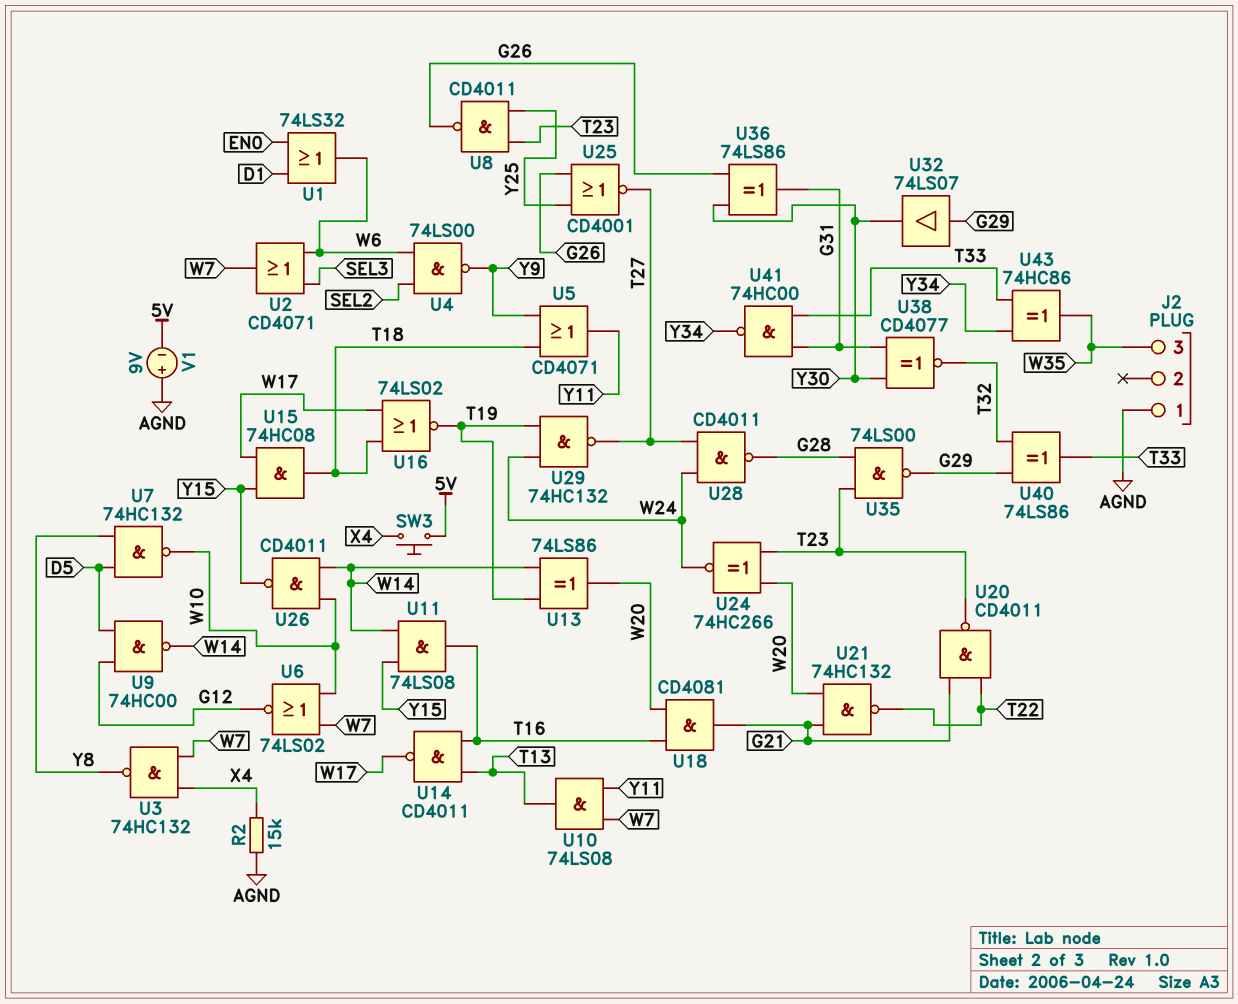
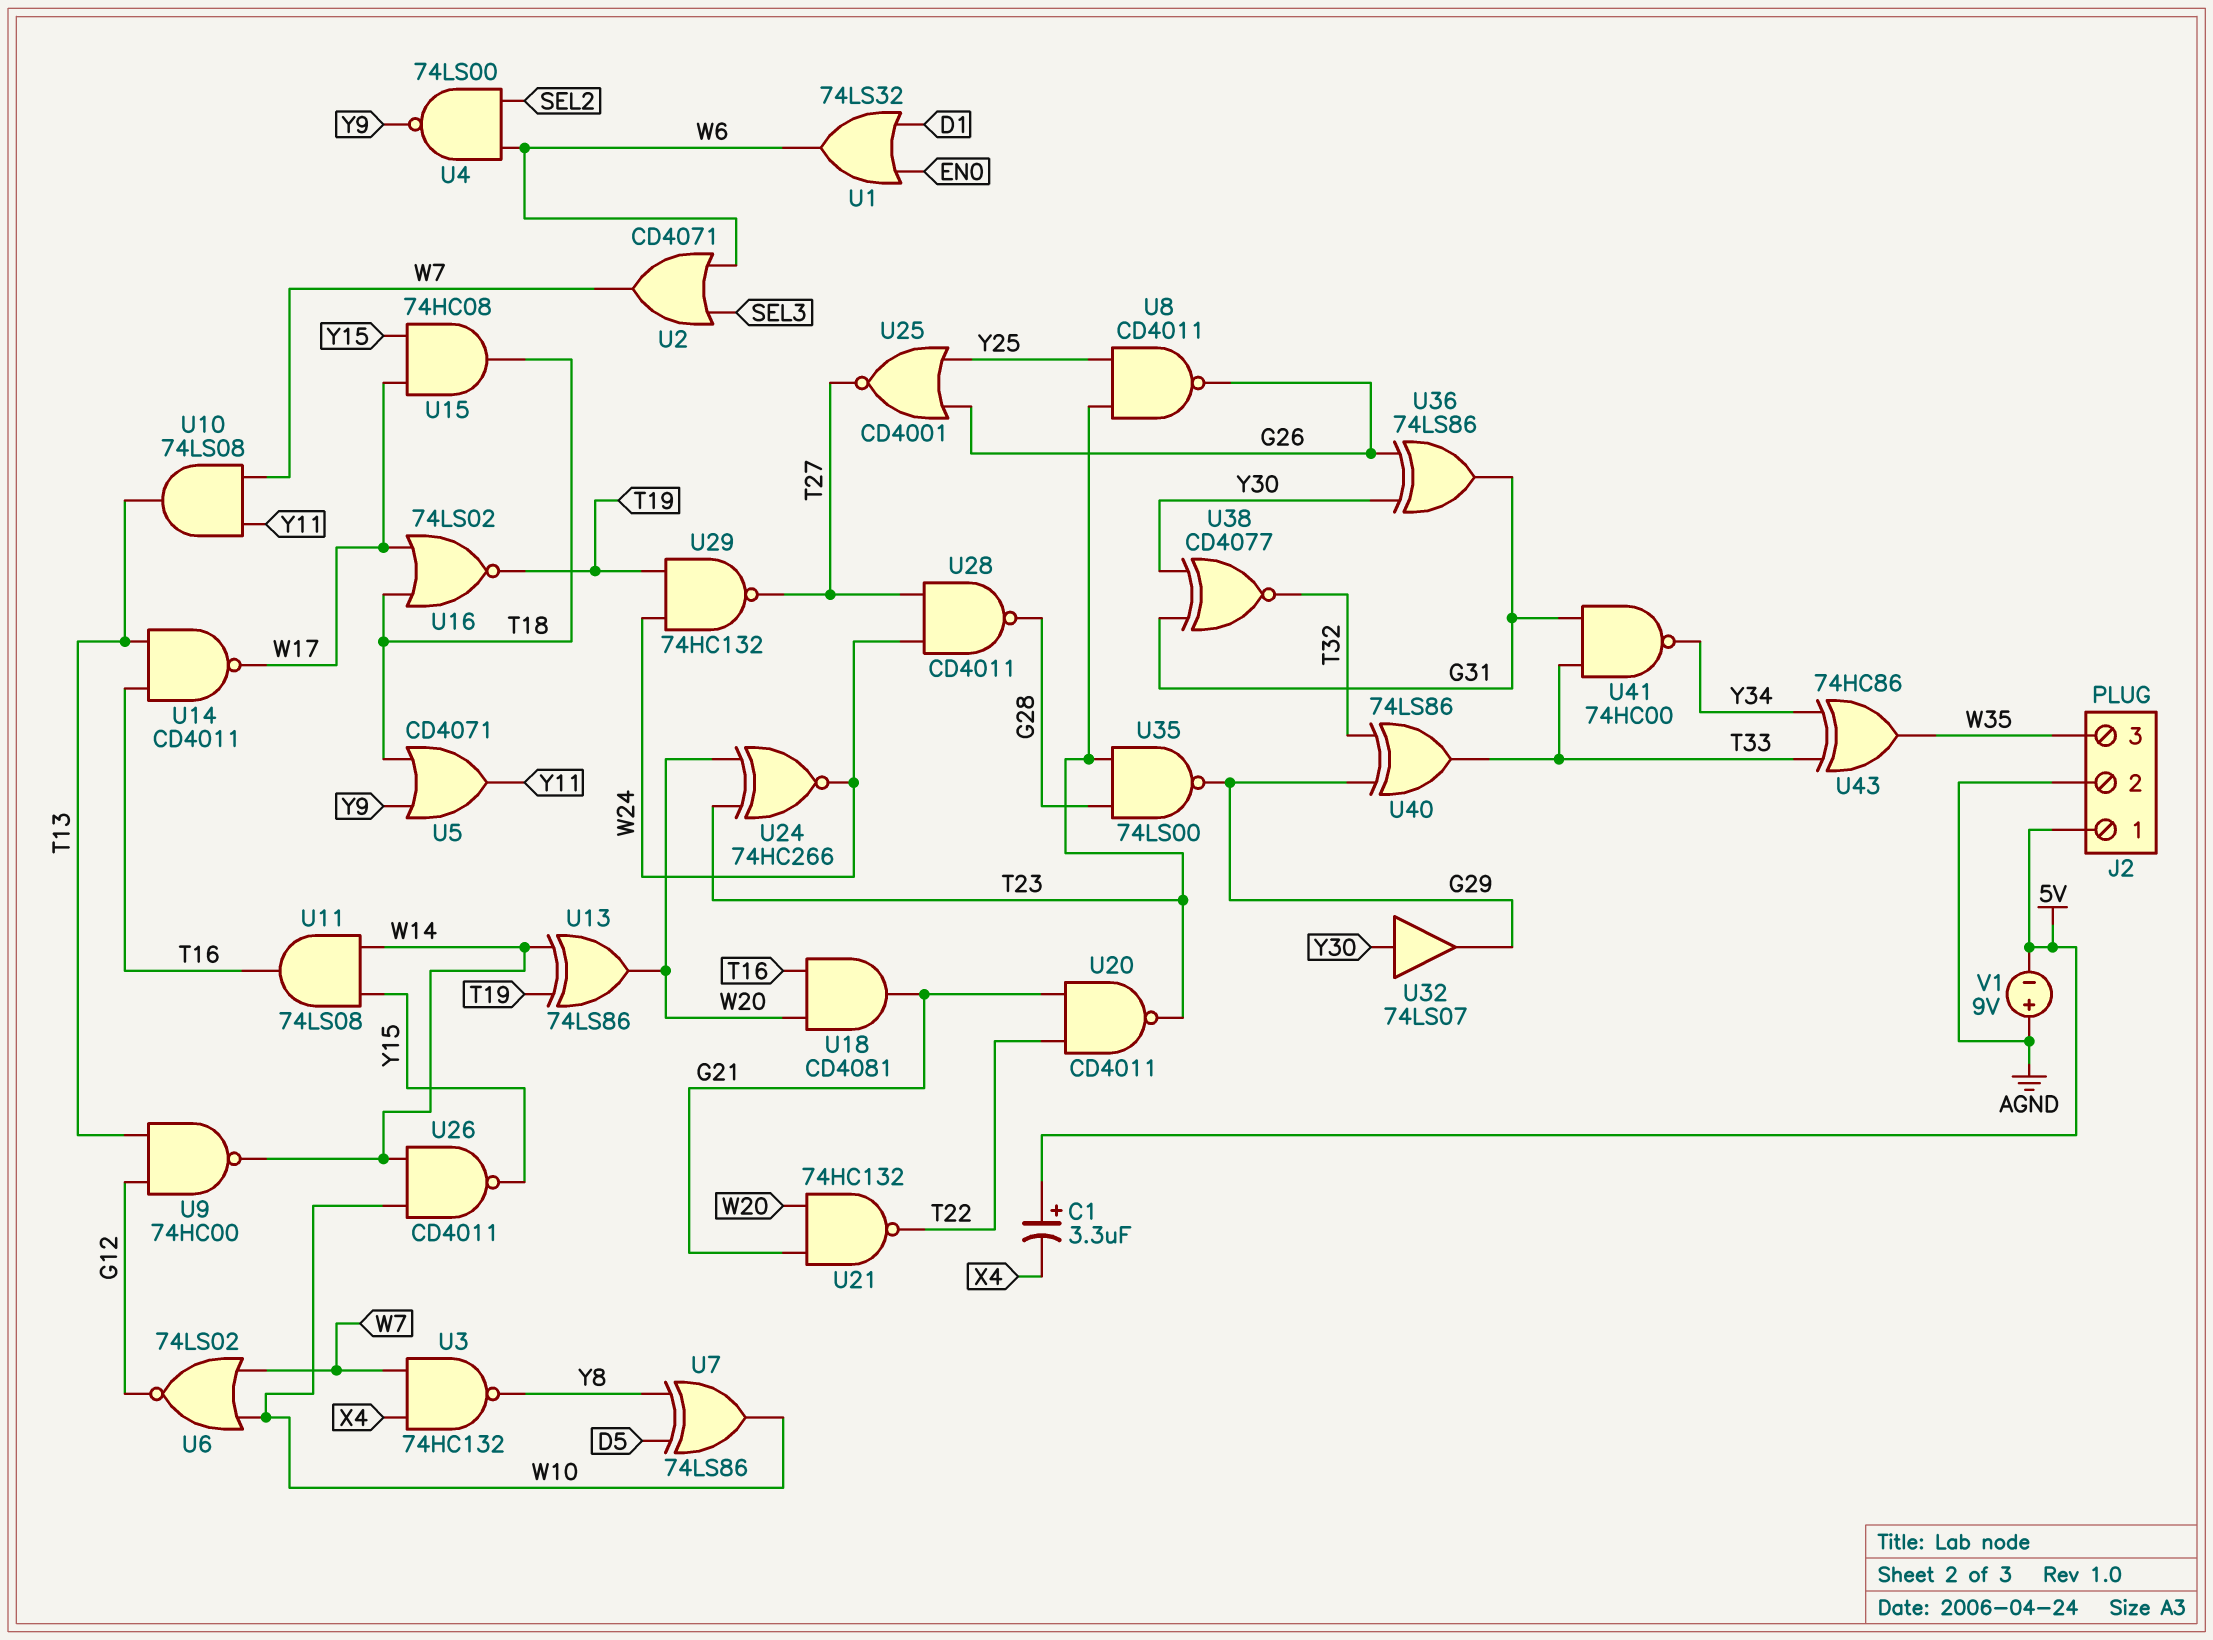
C1: none -> 3.3uF (plus 5V, minus X4)
J2 pin 1: AGND -> 5V
J2 pin 2: none -> AGND
R2: 15k (AGND, X4) -> none
SW3: button (5V, X4) -> none
U7: NAND 74HC132 (in D5, in Y8, out W10) -> XOR 74LS86 (in D5, in Y8, out W10)
U9: NAND 74HC00 (in D5, in G12, out W14) -> NAND 74HC00 (in G12, in T13, out W14)
U32: buffer 74LS07 (in G29, out Y30) -> buffer 74LS07 (in Y30, out G29)

